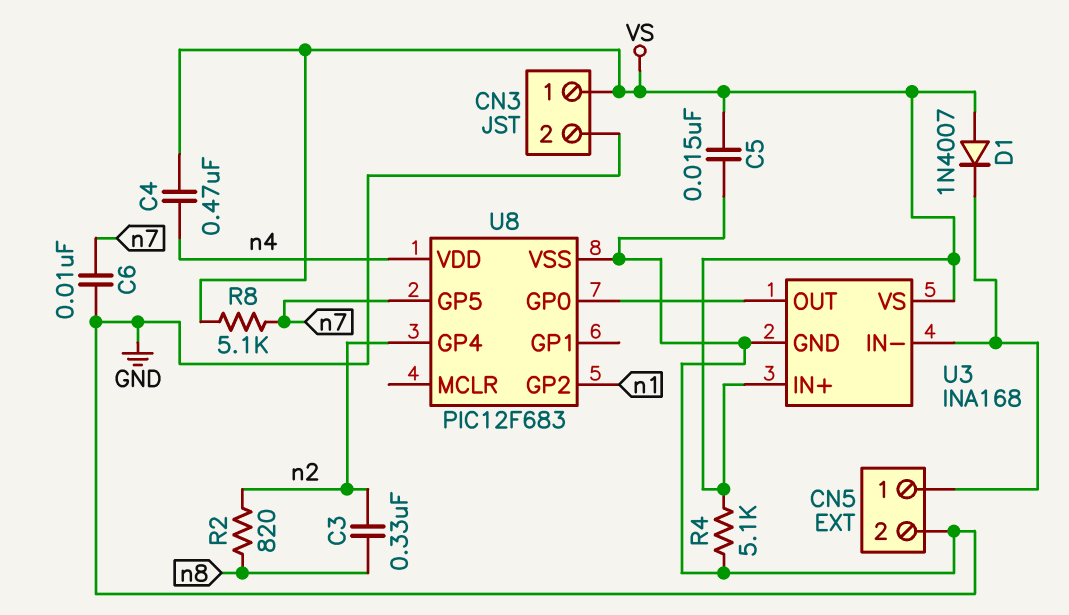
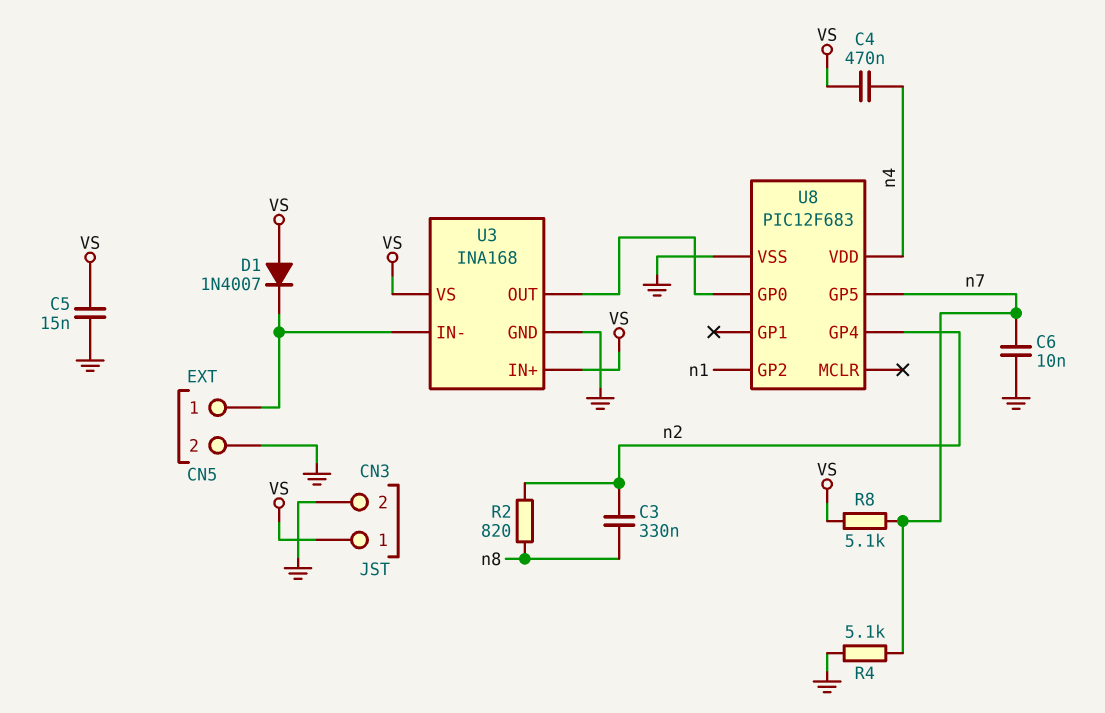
R4: 5.1k (GND, VS) -> 5.1k (GND, n7)

